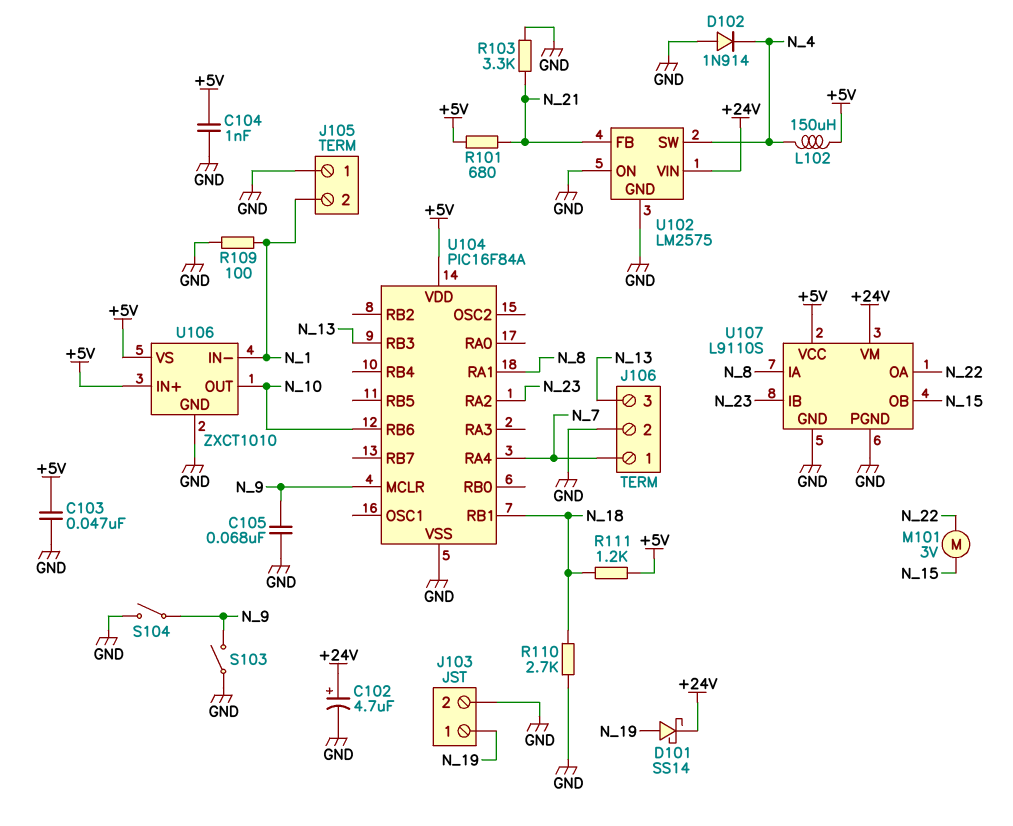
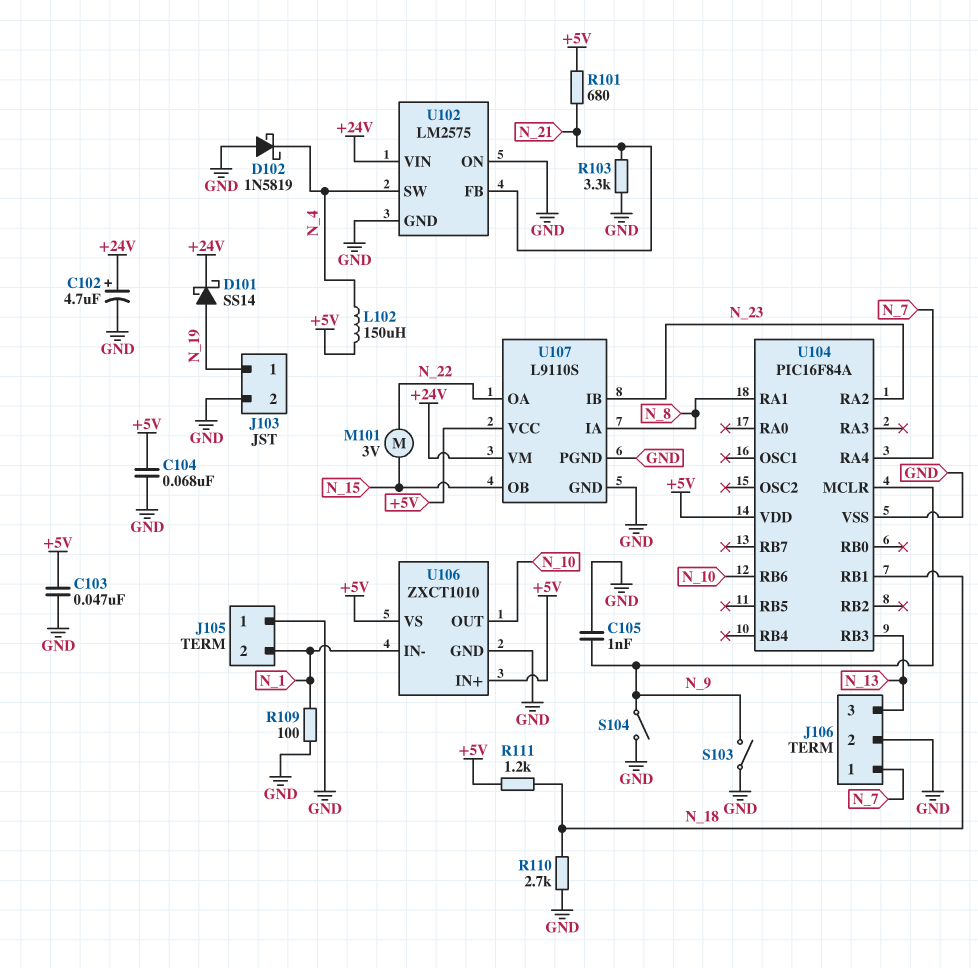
C104: 1nF (+5V, GND) -> 68nF (+5V, GND)
C105: 68nF (GND, N_9) -> 1nF (GND, N_9)
D102: diode 1N914 (A GND, K N_4) -> schottky 1N5819 (A GND, K N_4)

